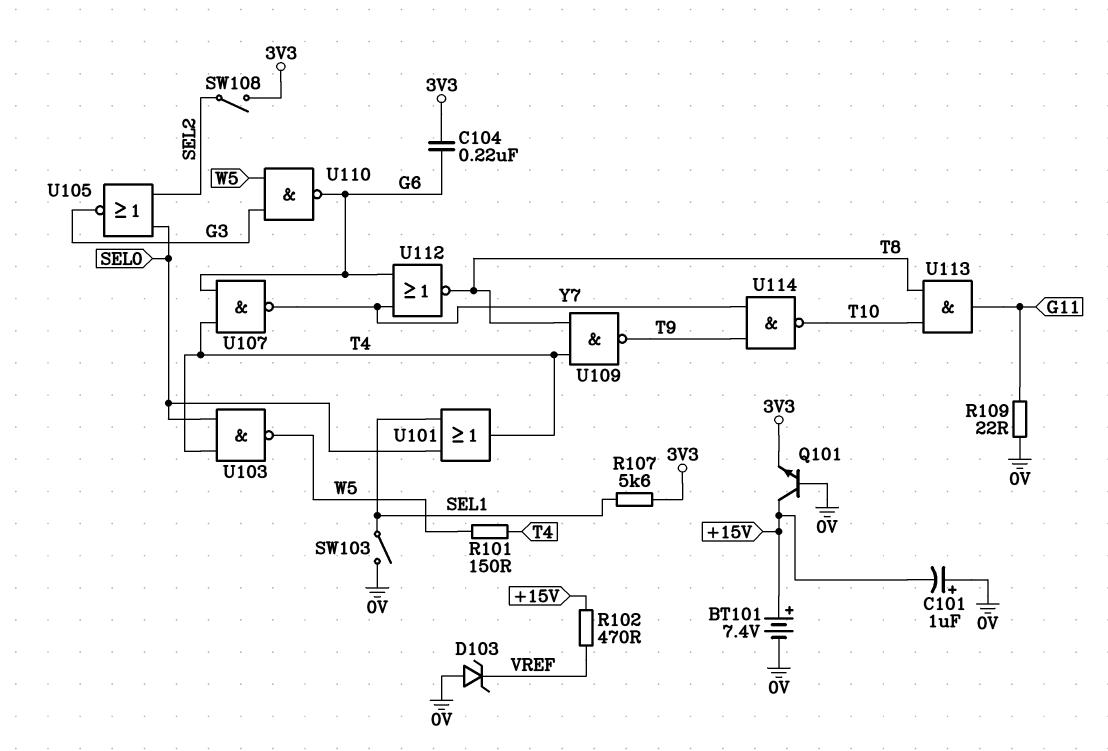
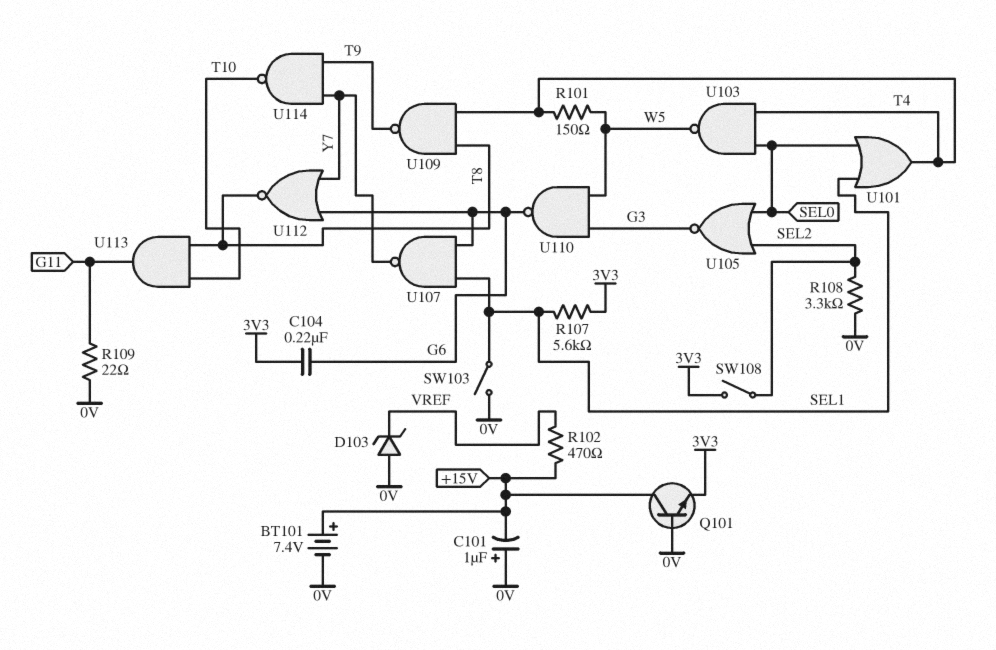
R108: none -> 3.3k (0V, SEL2)
U107: NAND (in G6, in T4, out Y7) -> NAND (in G6, in SEL1, out Y7)

